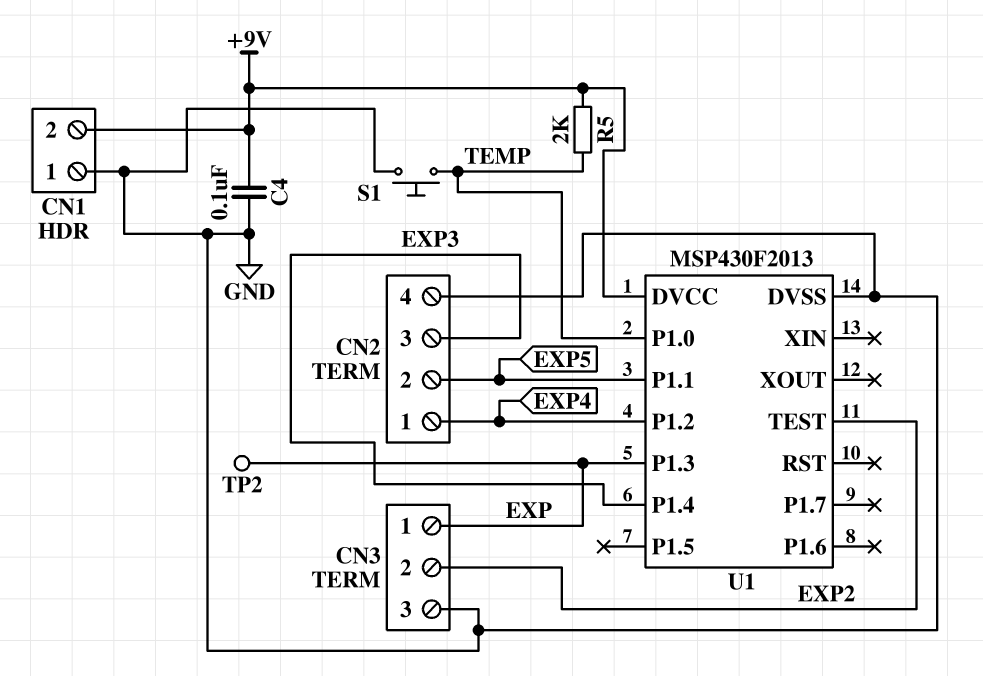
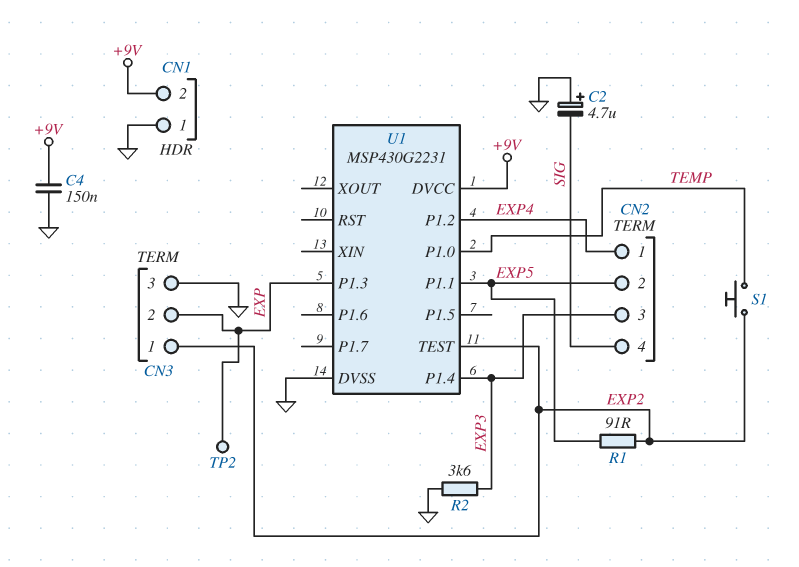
C2: none -> 4.7uF (plus GND, minus SIG)
C4: 100nF (+9V, GND) -> 150nF (+9V, GND)
CN2 pin 4: GND -> SIG
CN3 pin 1: EXP -> EXP2
CN3 pin 2: EXP2 -> EXP
R1: none -> 91 (EXP2, EXP5)
R2: none -> 3.6k (EXP3, GND)
R5: 2k (+9V, TEMP) -> none
S1: button (GND, TEMP) -> button (EXP2, TEMP)
U1: MSP430F2013 -> MSP430G2231

